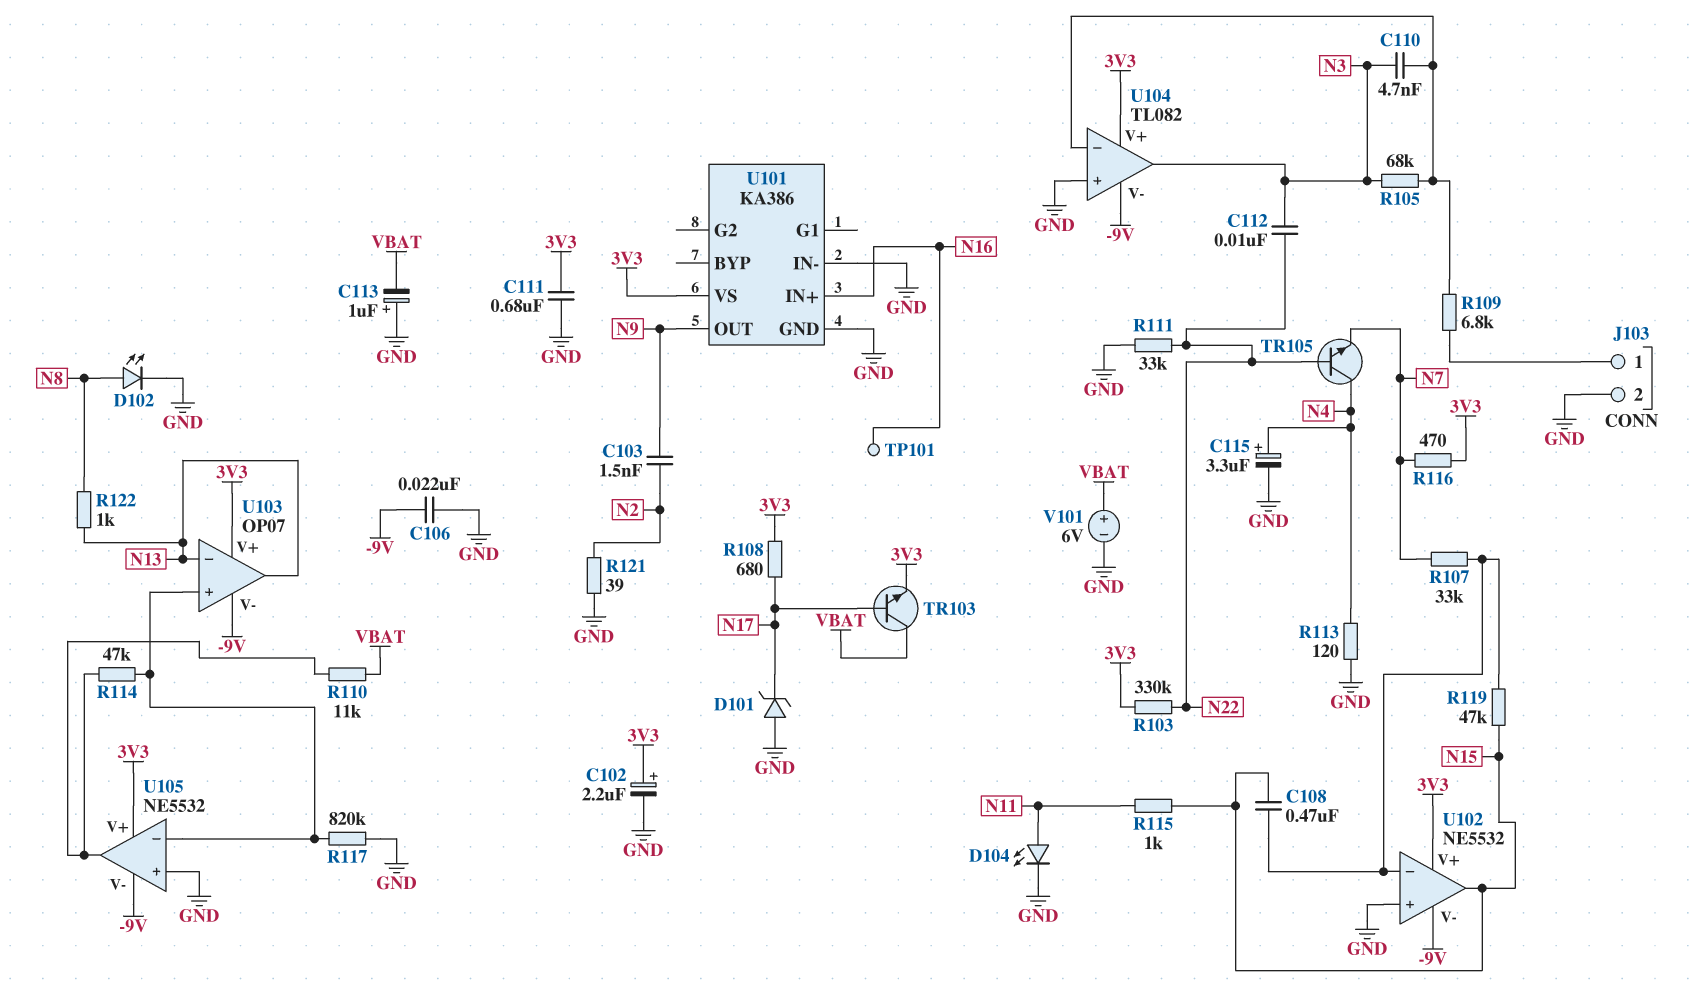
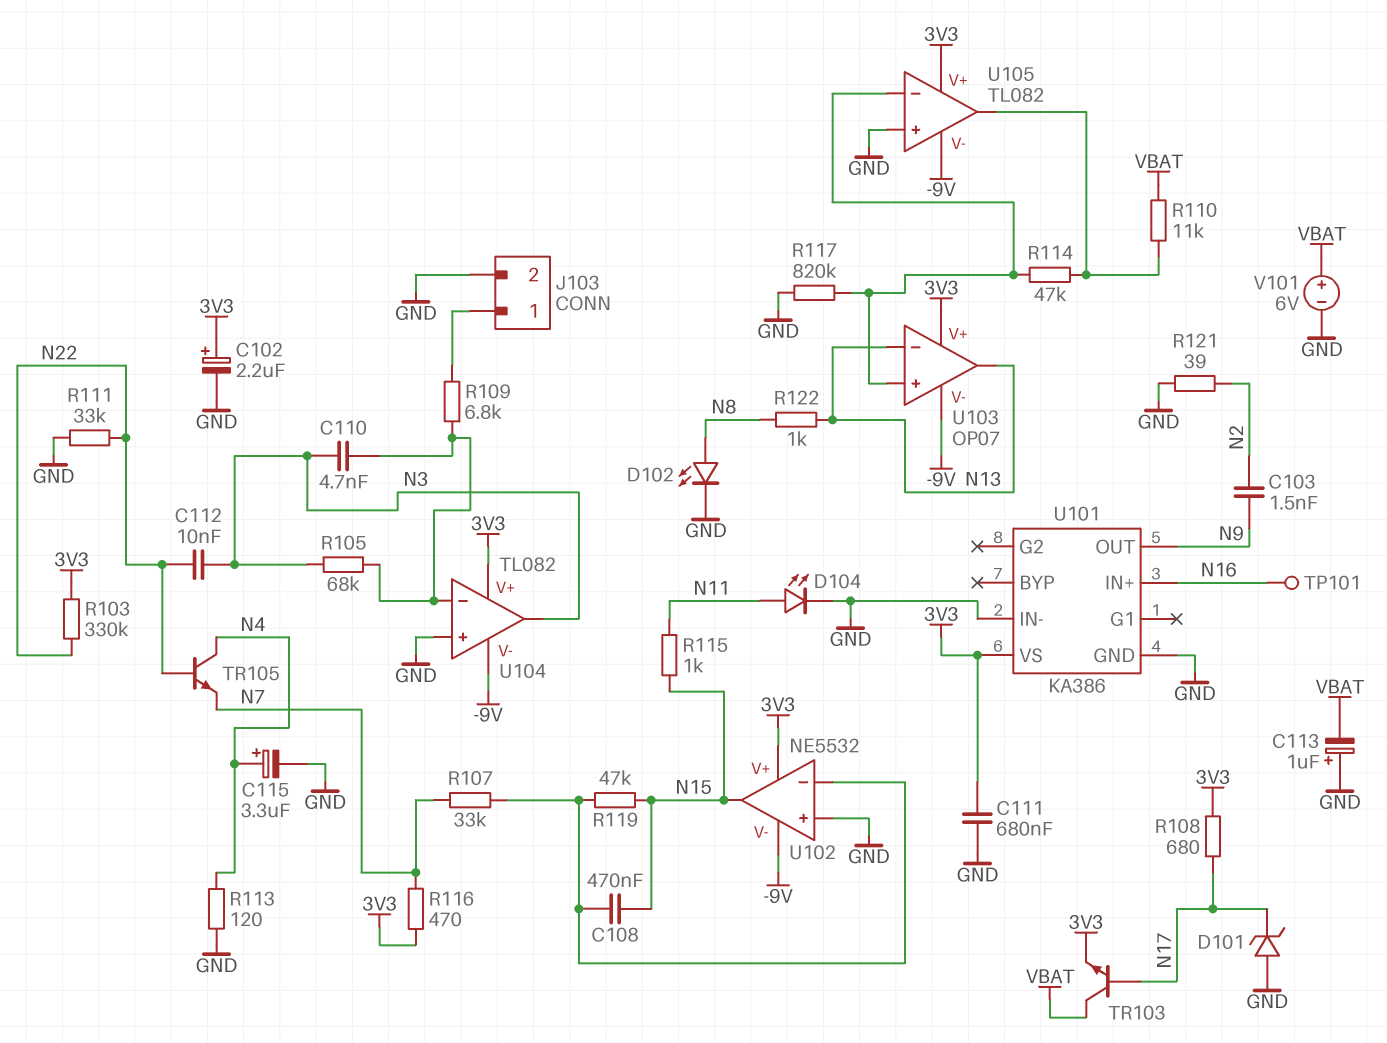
C106: 22nF (-9V, GND) -> none
U105: NE5532 -> TL082

